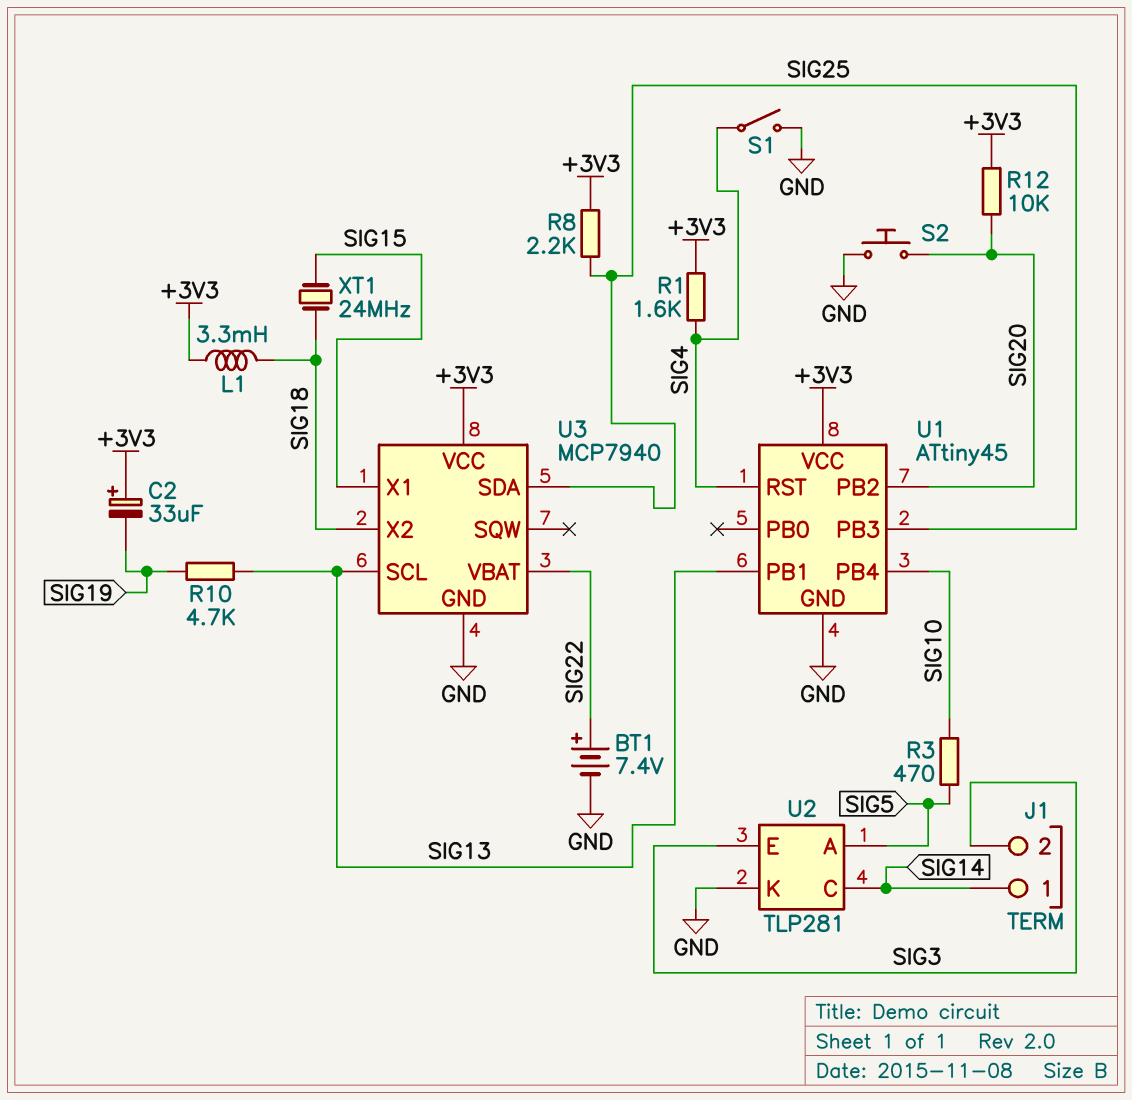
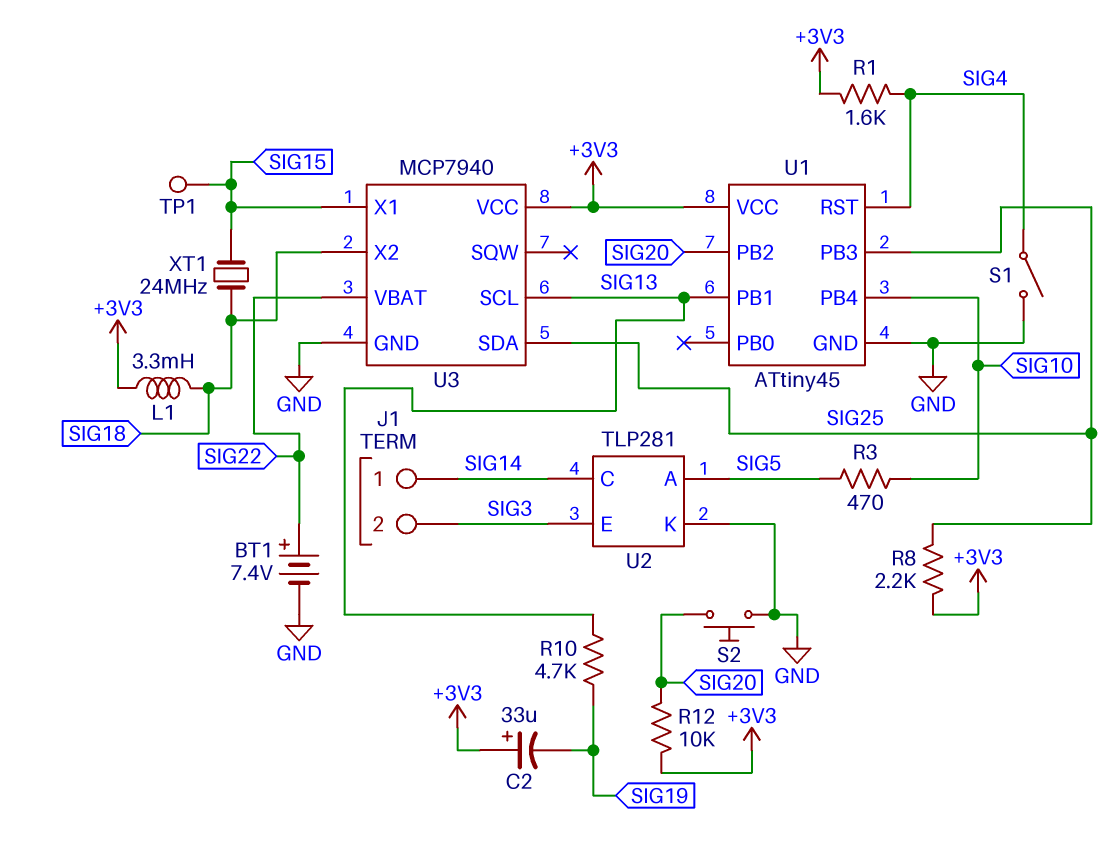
TP1: none -> test point (SIG15)

